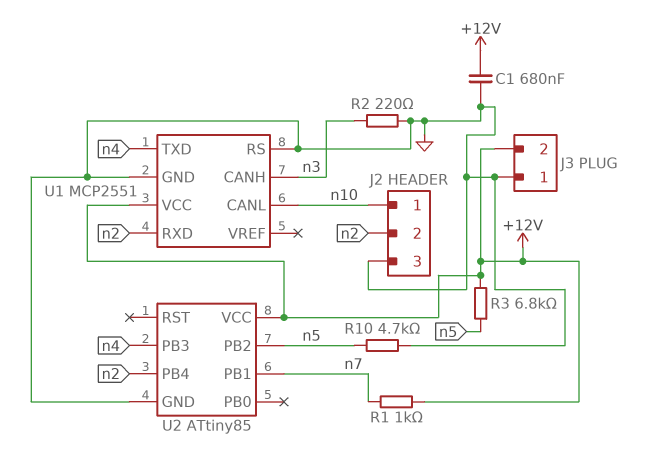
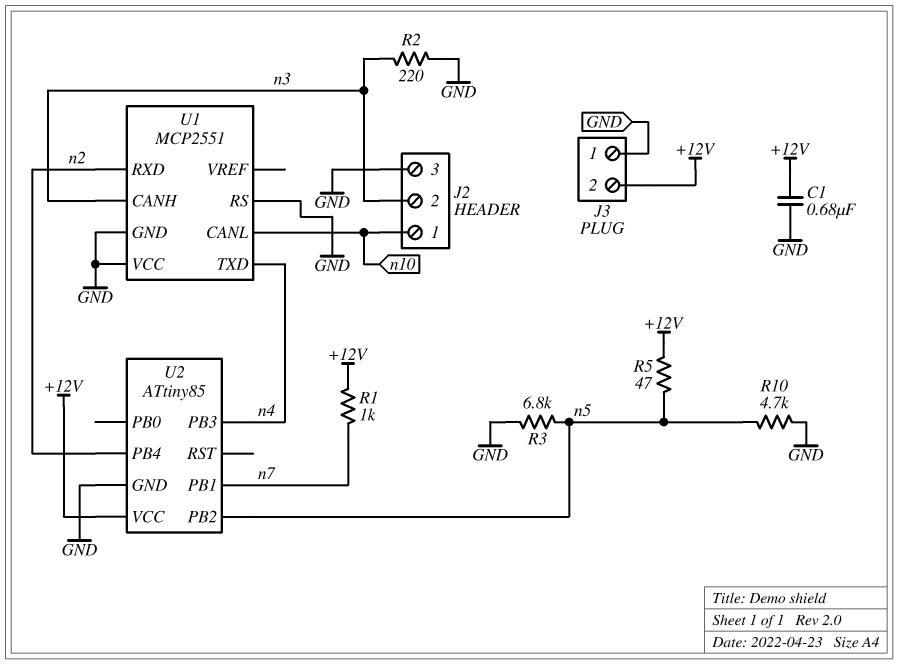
J2 pin 2: n2 -> n3
R3: 6.8k (+12V, n5) -> 6.8k (GND, n5)
R5: none -> 47 (+12V, n5)
U1 pin VCC: +12V -> GND

